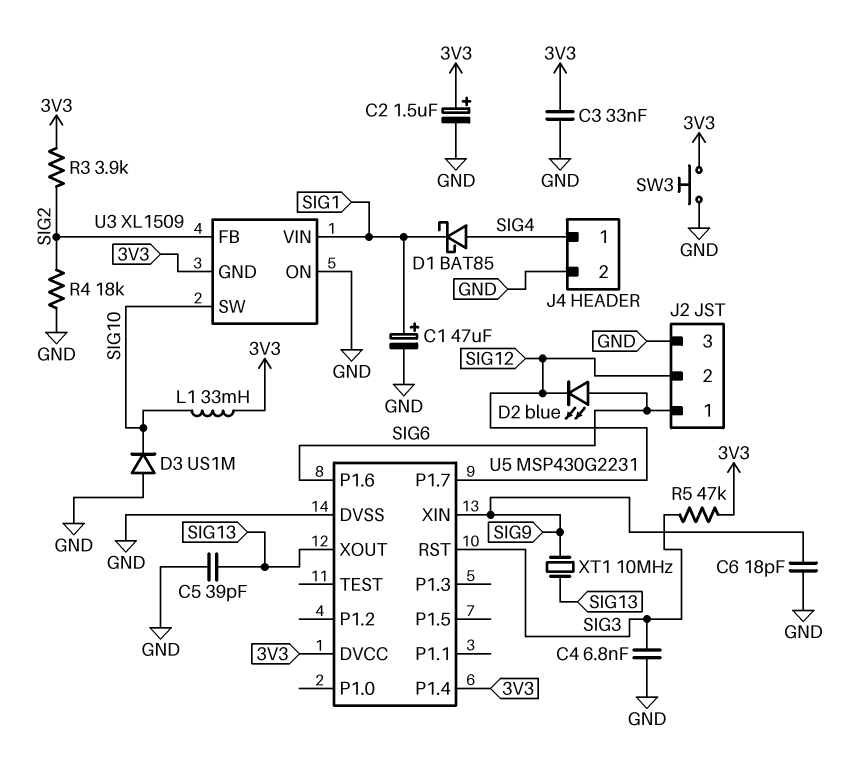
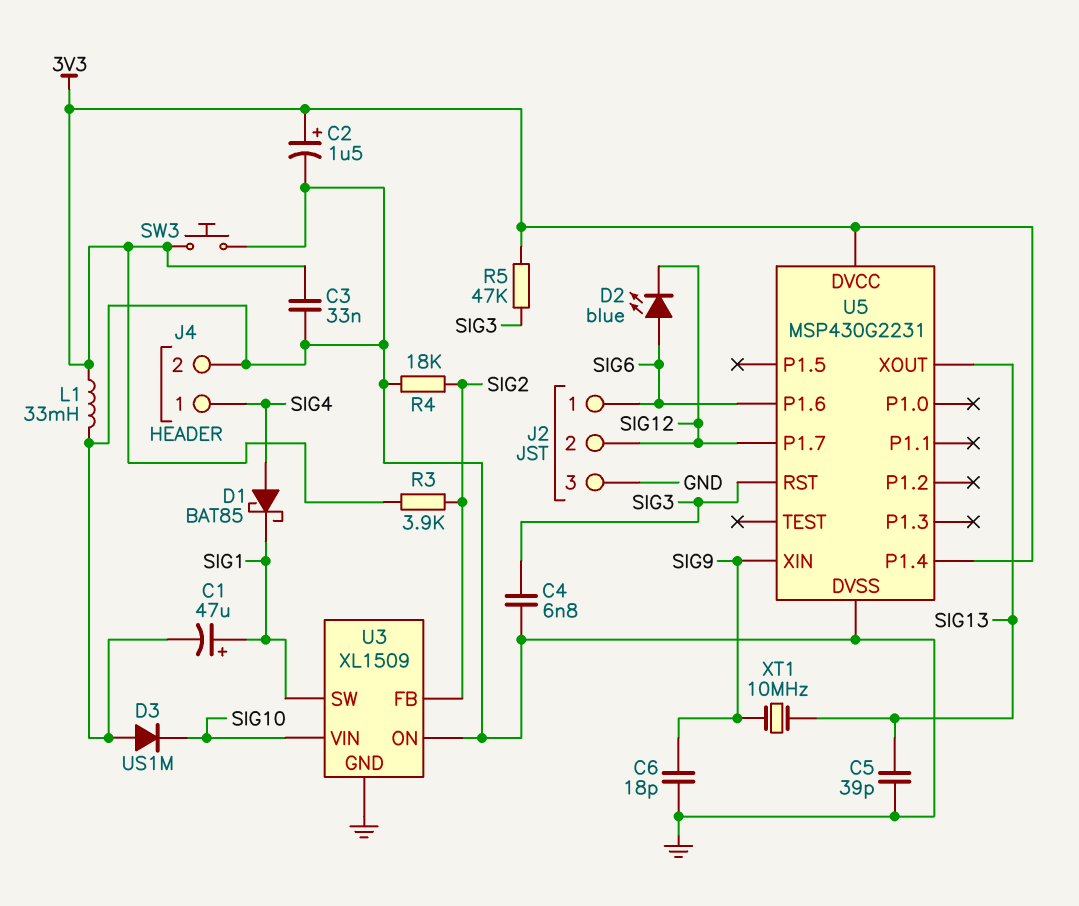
L1: 33mH (3V3, SIG10) -> 33mH (3V3, GND)
U3 pin GND: 3V3 -> GND
U3 pin SW: SIG10 -> SIG1
U3 pin VIN: SIG1 -> SIG10

